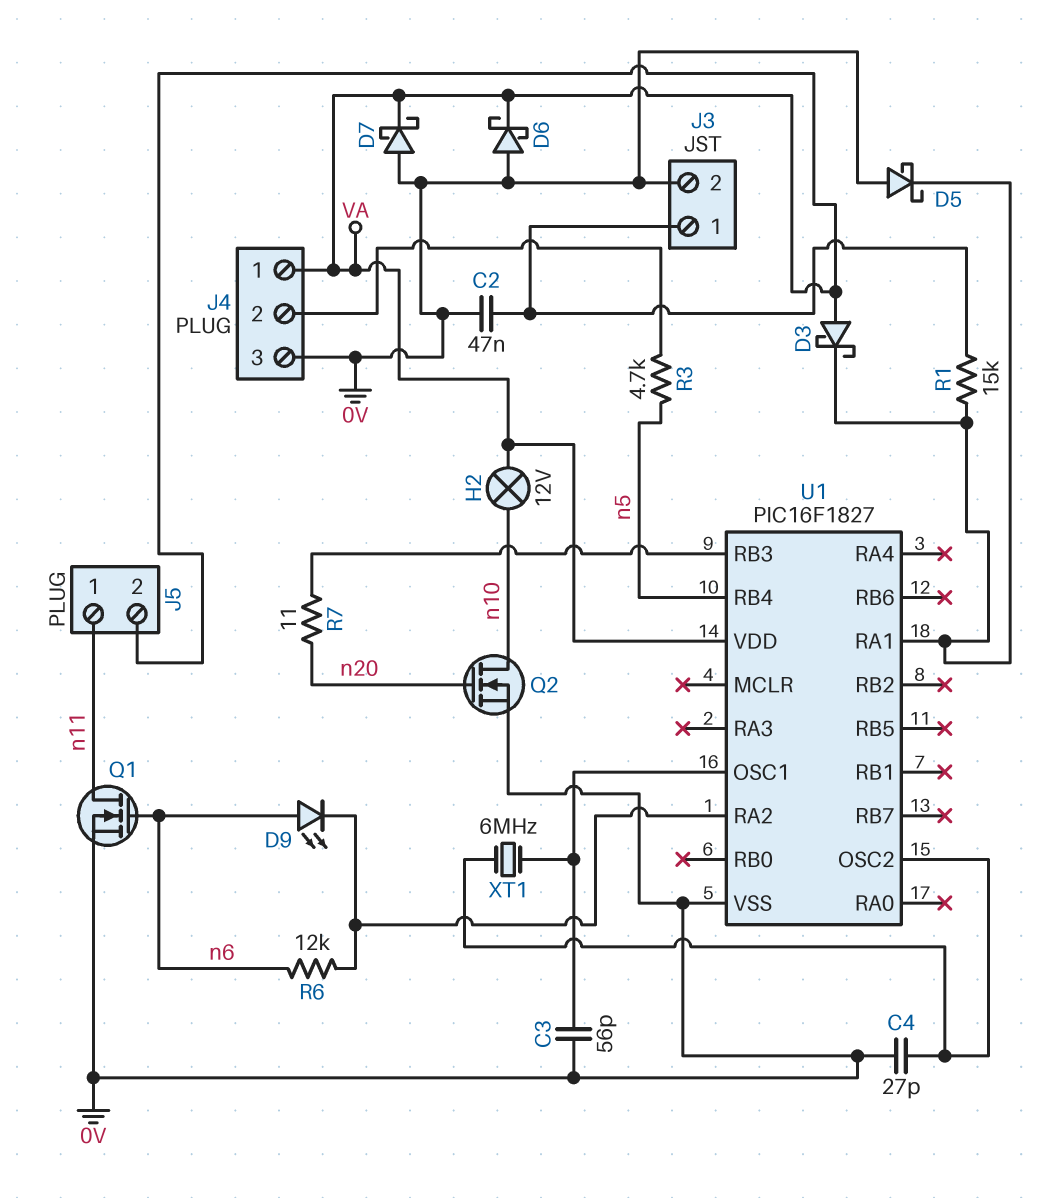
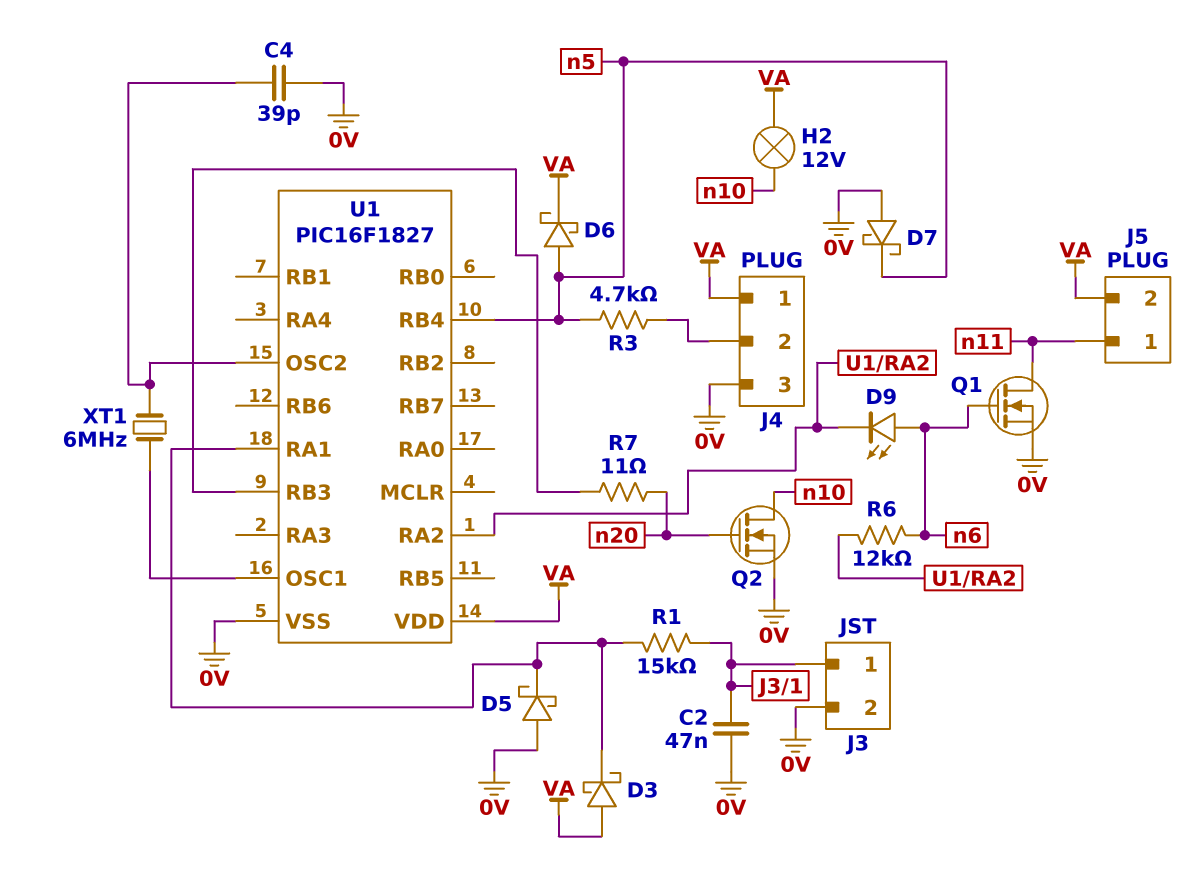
C3: 56pF (0V, U1/OSC1) -> none
C4: 27pF (0V, U1/OSC2) -> 39pF (0V, U1/OSC2)
D6: schottky (A 0V, K VA) -> schottky (A n5, K VA)
D7: schottky (A 0V, K VA) -> schottky (A 0V, K n5)

